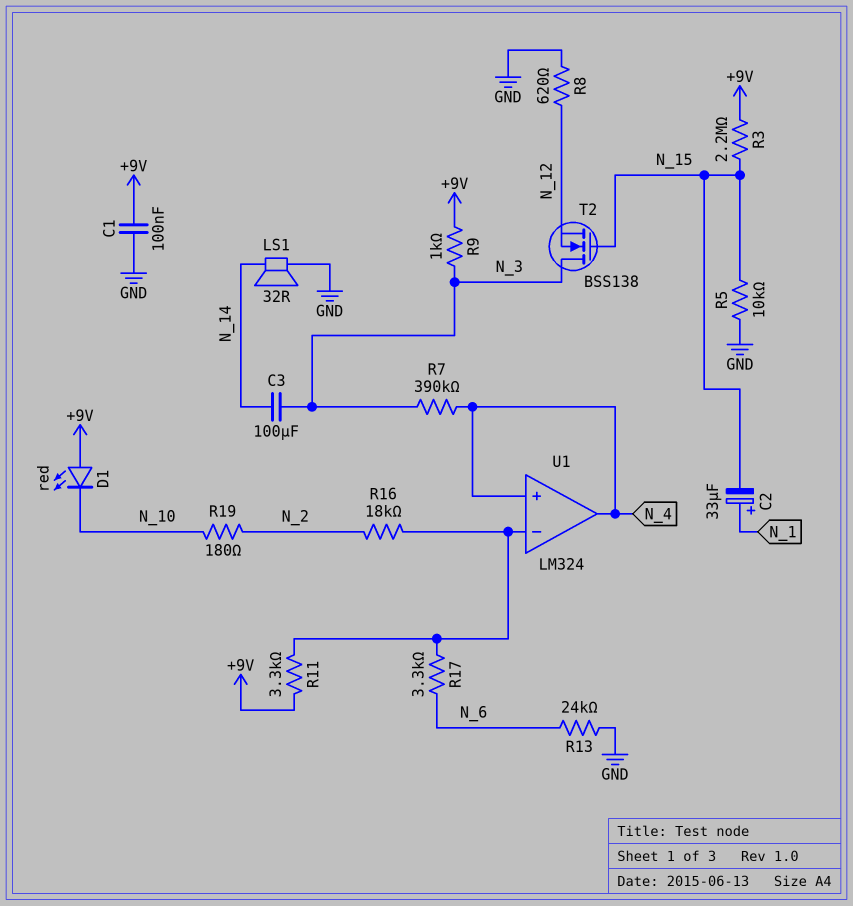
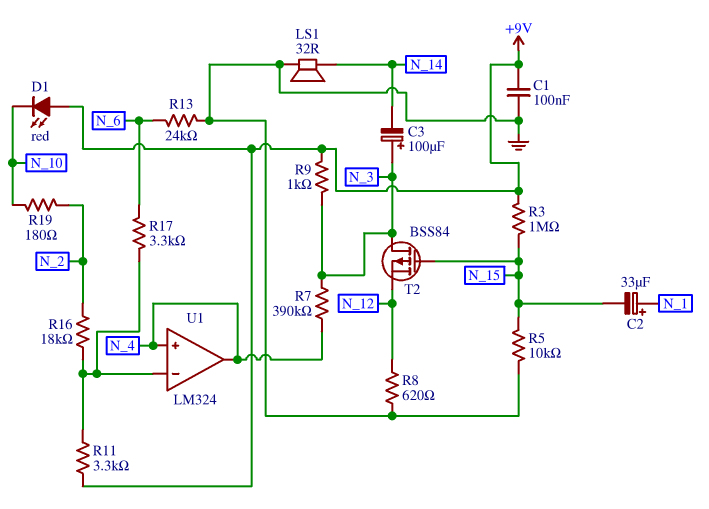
C3: 100uF (N_3, N_14) -> 100uF (plus N_3, minus N_14)
R3: 2.2M (+9V, N_15) -> 1M (+9V, N_15)
T2: NMOS BSS138 (G N_15, D N_3, S N_12) -> PMOS BSS84 (G N_15, D N_3, S N_12)

